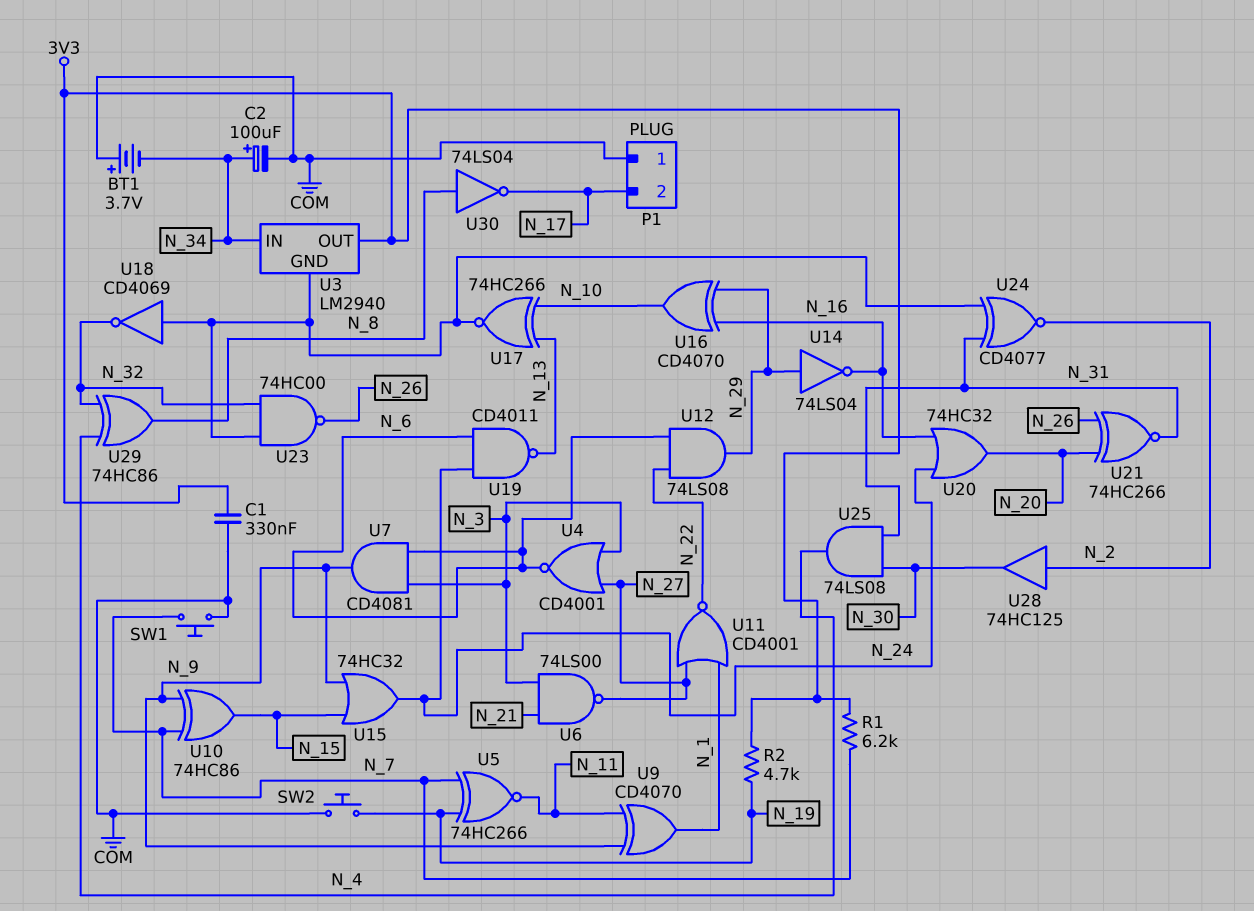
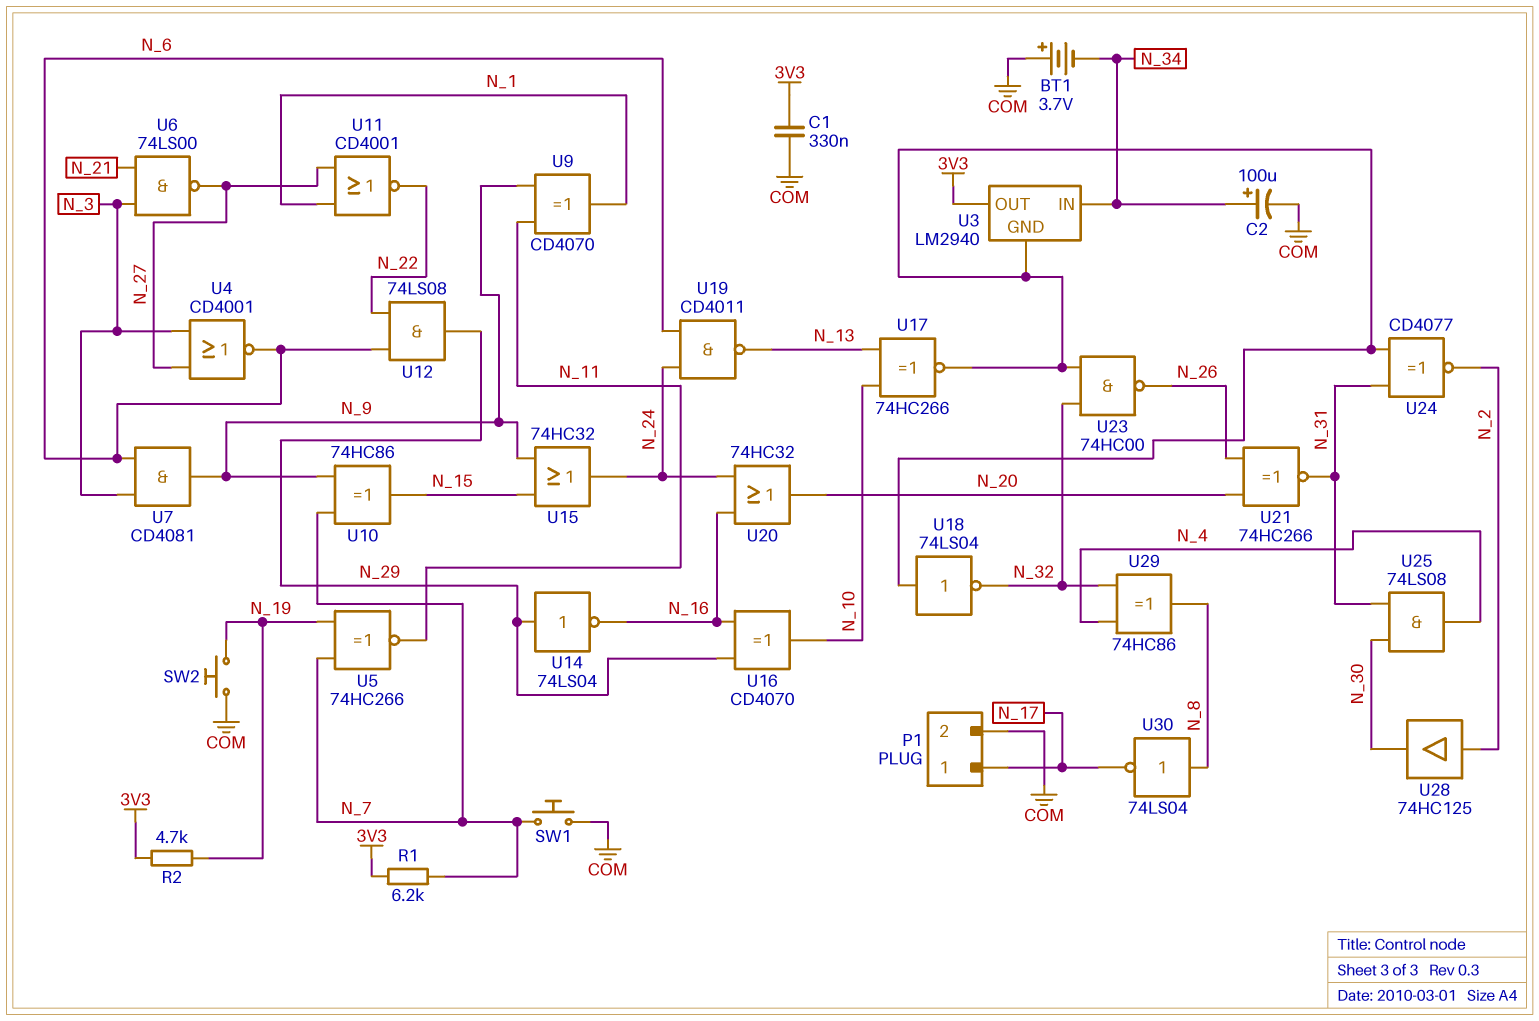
P1 pin 1: COM -> N_17
P1 pin 2: N_17 -> COM
U18: NOT CD4069 (in U3/GND, out N_32) -> NOT 74LS04 (in U3/GND, out N_32)

